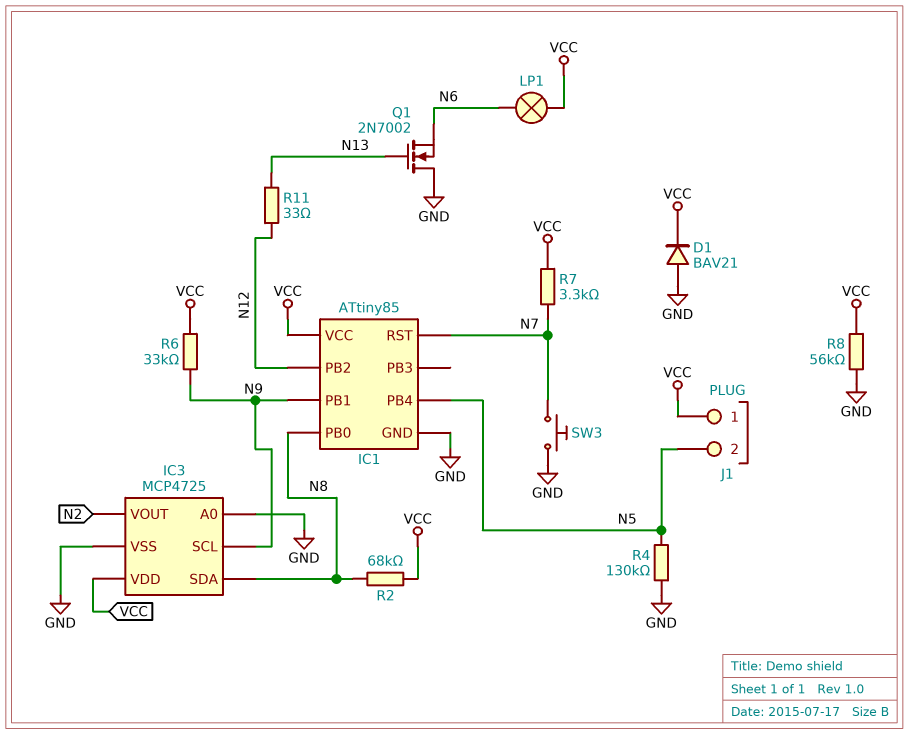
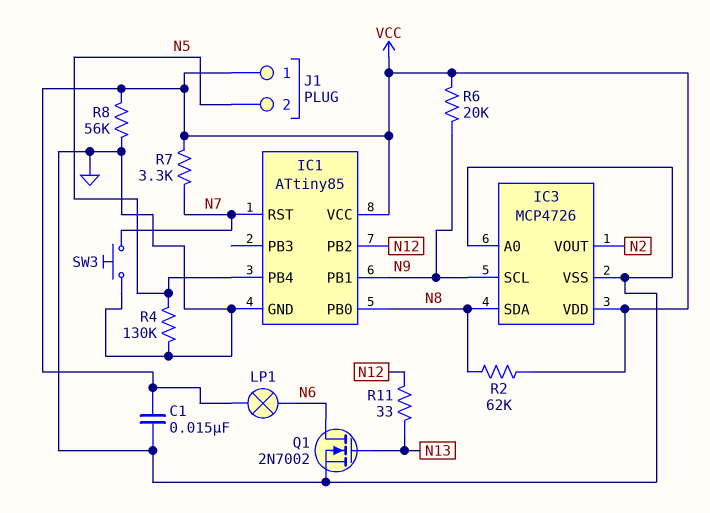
C1: none -> 15nF (GND, VCC)
D1: diode BAV21 (A GND, K VCC) -> none
IC3: MCP4725 -> MCP4726
Q1: NMOS 2N7002 (G N13, D GND, S N6) -> NMOS 2N7002 (G N13, D N6, S GND)
R2: 68k (N8, VCC) -> 62k (N8, VCC)
R6: 33k (N9, VCC) -> 20k (N9, VCC)

